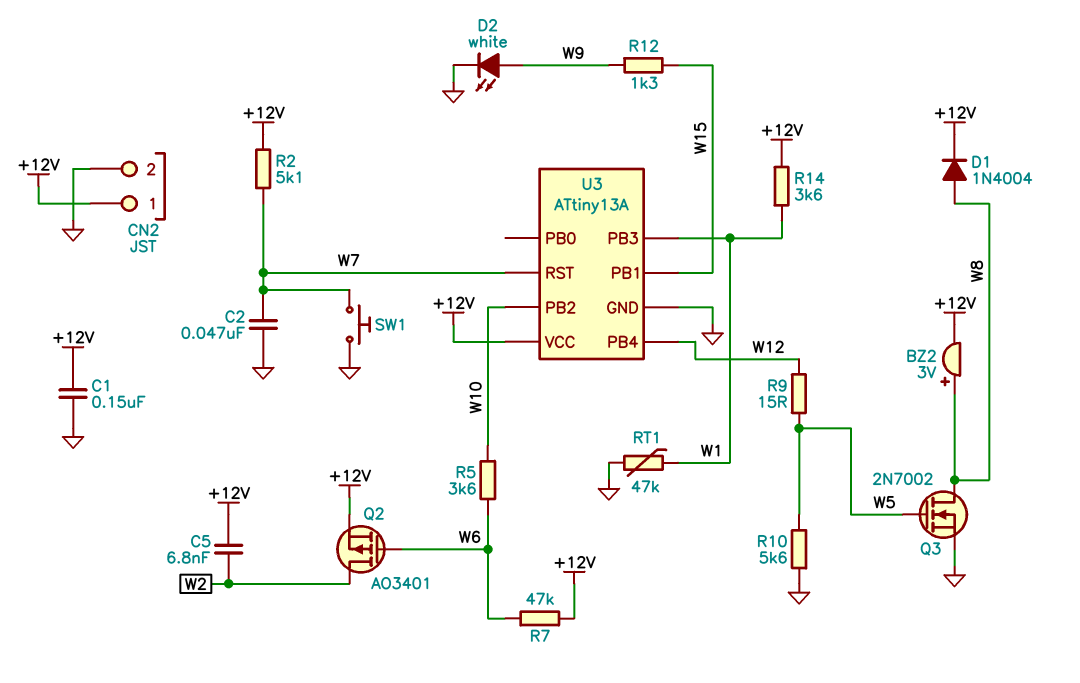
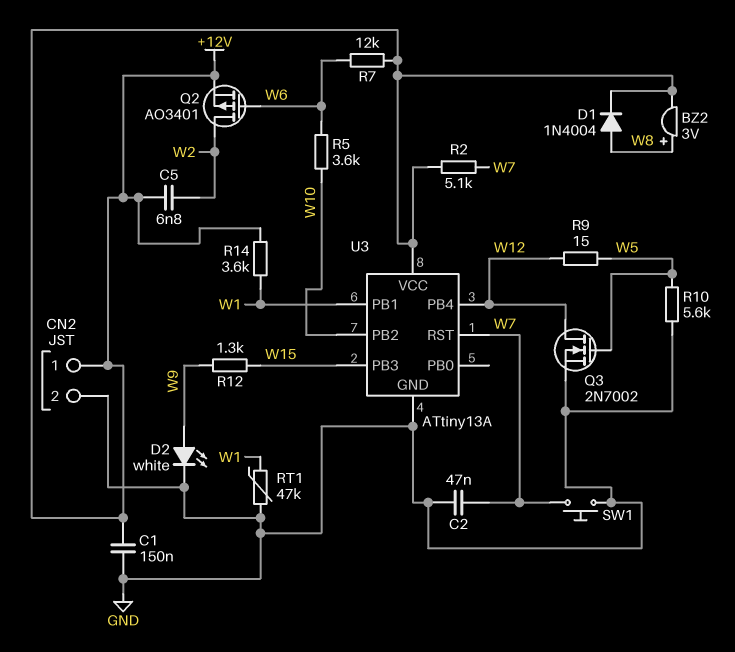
Q3: NMOS 2N7002 (G W5, D W8, S GND) -> NMOS 2N7002 (G W5, D W12, S GND)
R7: 47k (+12V, W6) -> 12k (+12V, W6)
U3 pin PB1: W15 -> W1
U3 pin PB3: W1 -> W15

